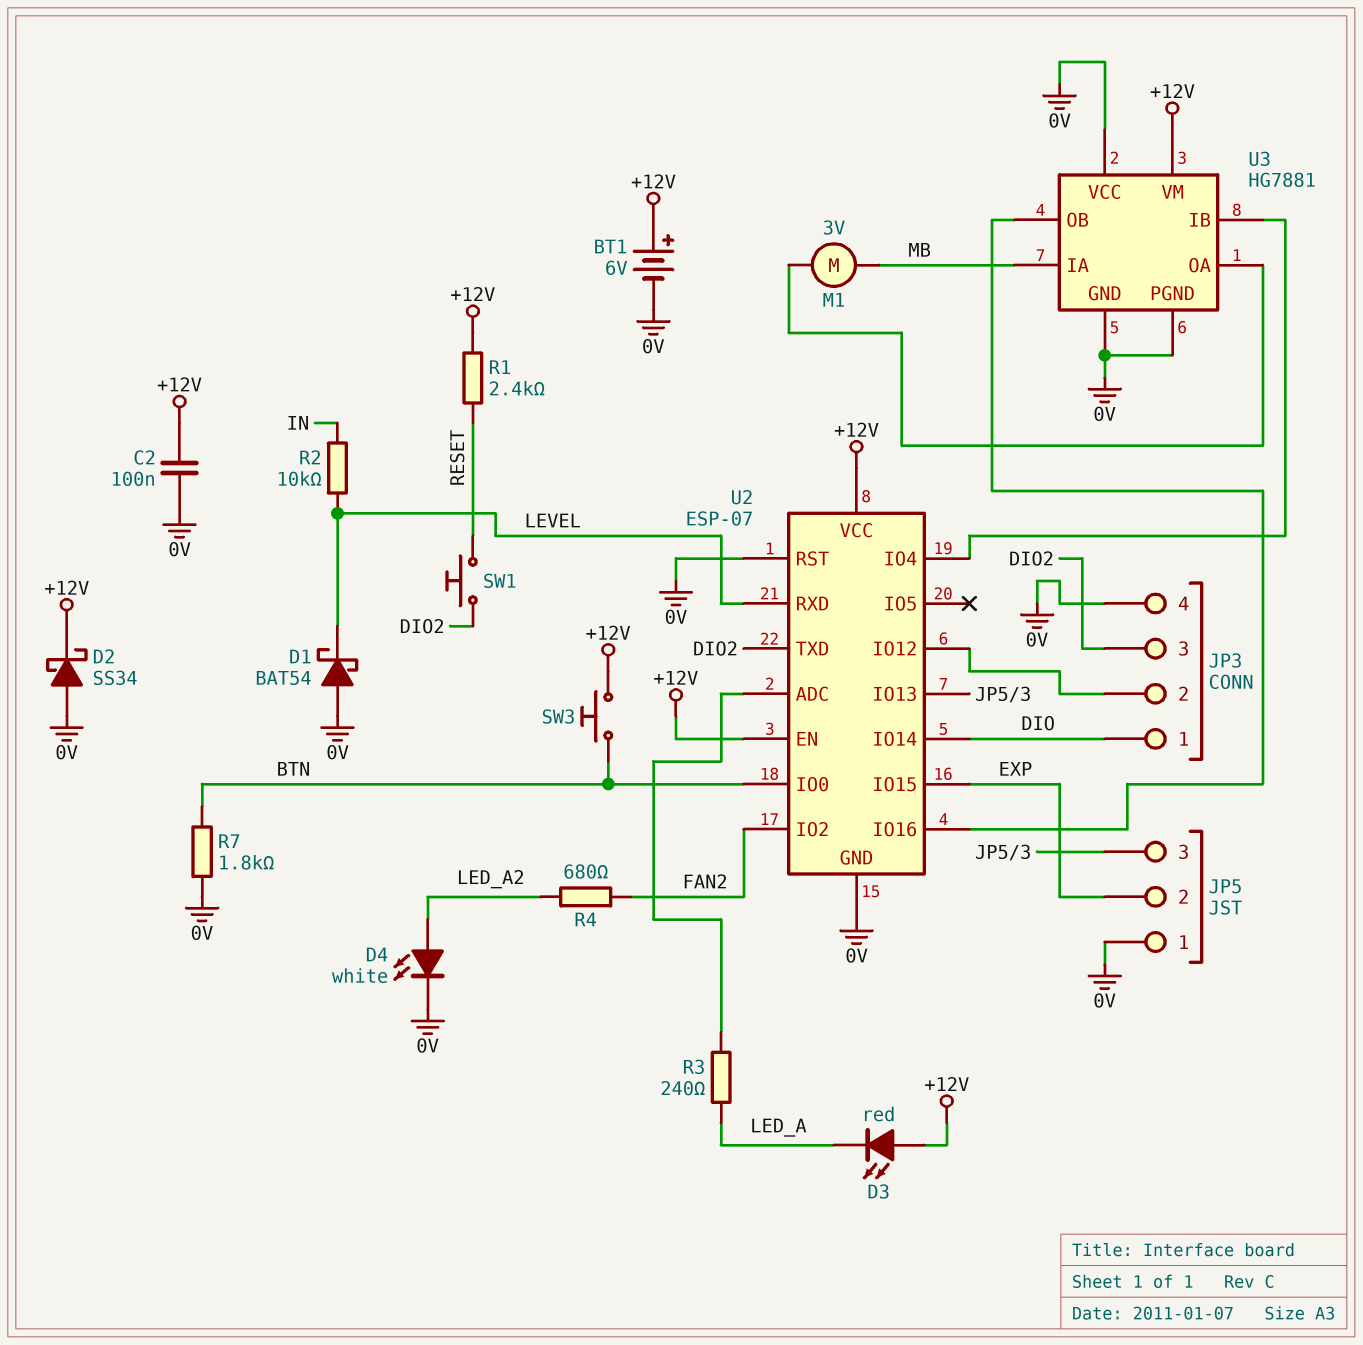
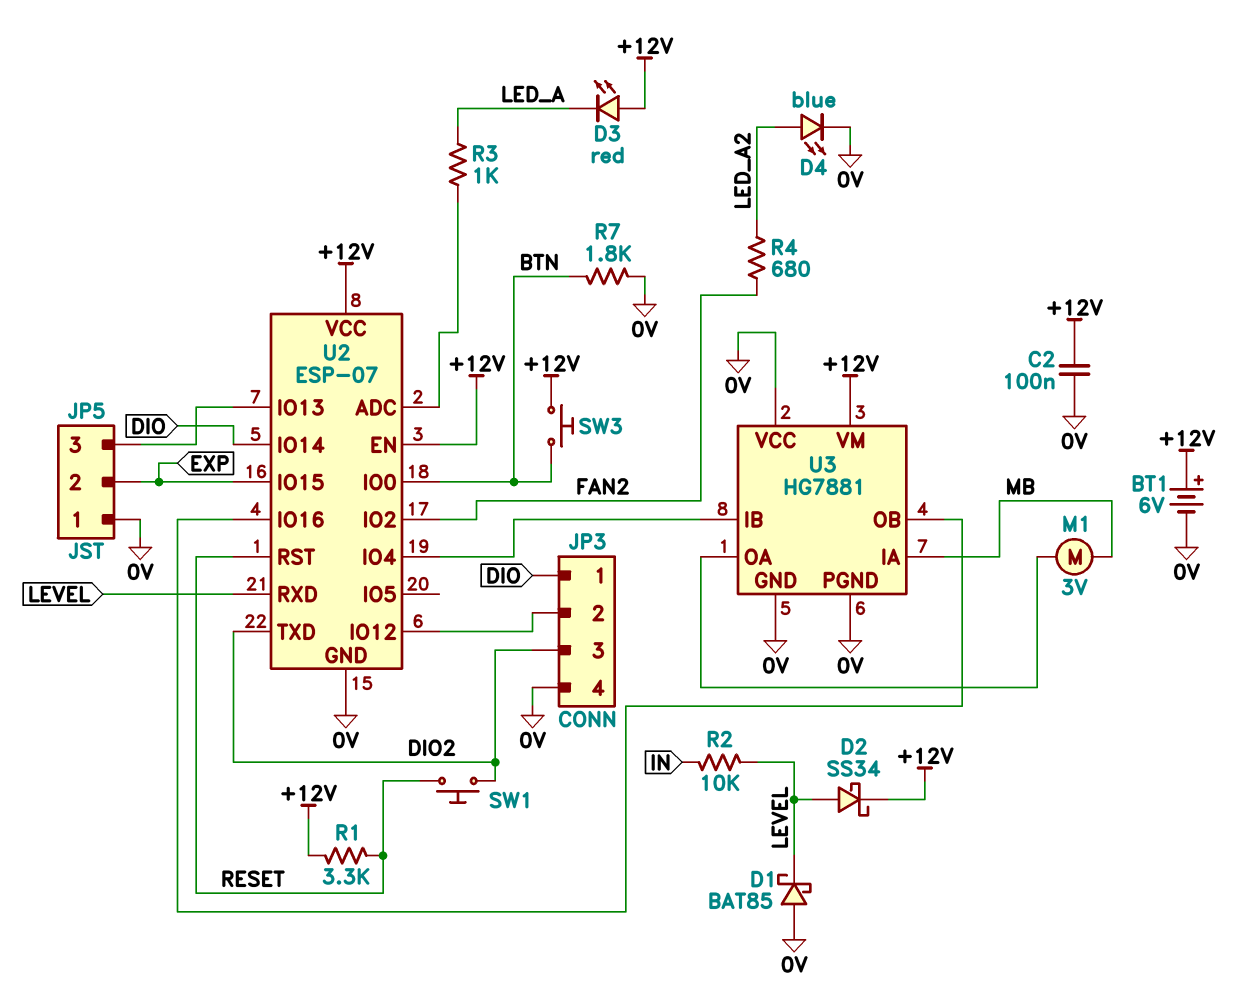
D1: schottky BAT54 (A 0V, K LEVEL) -> schottky BAT85 (A 0V, K LEVEL)
D2: schottky SS34 (A 0V, K +12V) -> schottky SS34 (A LEVEL, K +12V)
D4: LED white (A LED_A2, K 0V) -> LED blue (A LED_A2, K 0V)
R1: 2.4k (+12V, RESET) -> 3.3k (+12V, RESET)
R3: 240 (LED_A, U2/ADC) -> 1k (LED_A, U2/ADC)
U2 pin RST: 0V -> RESET

